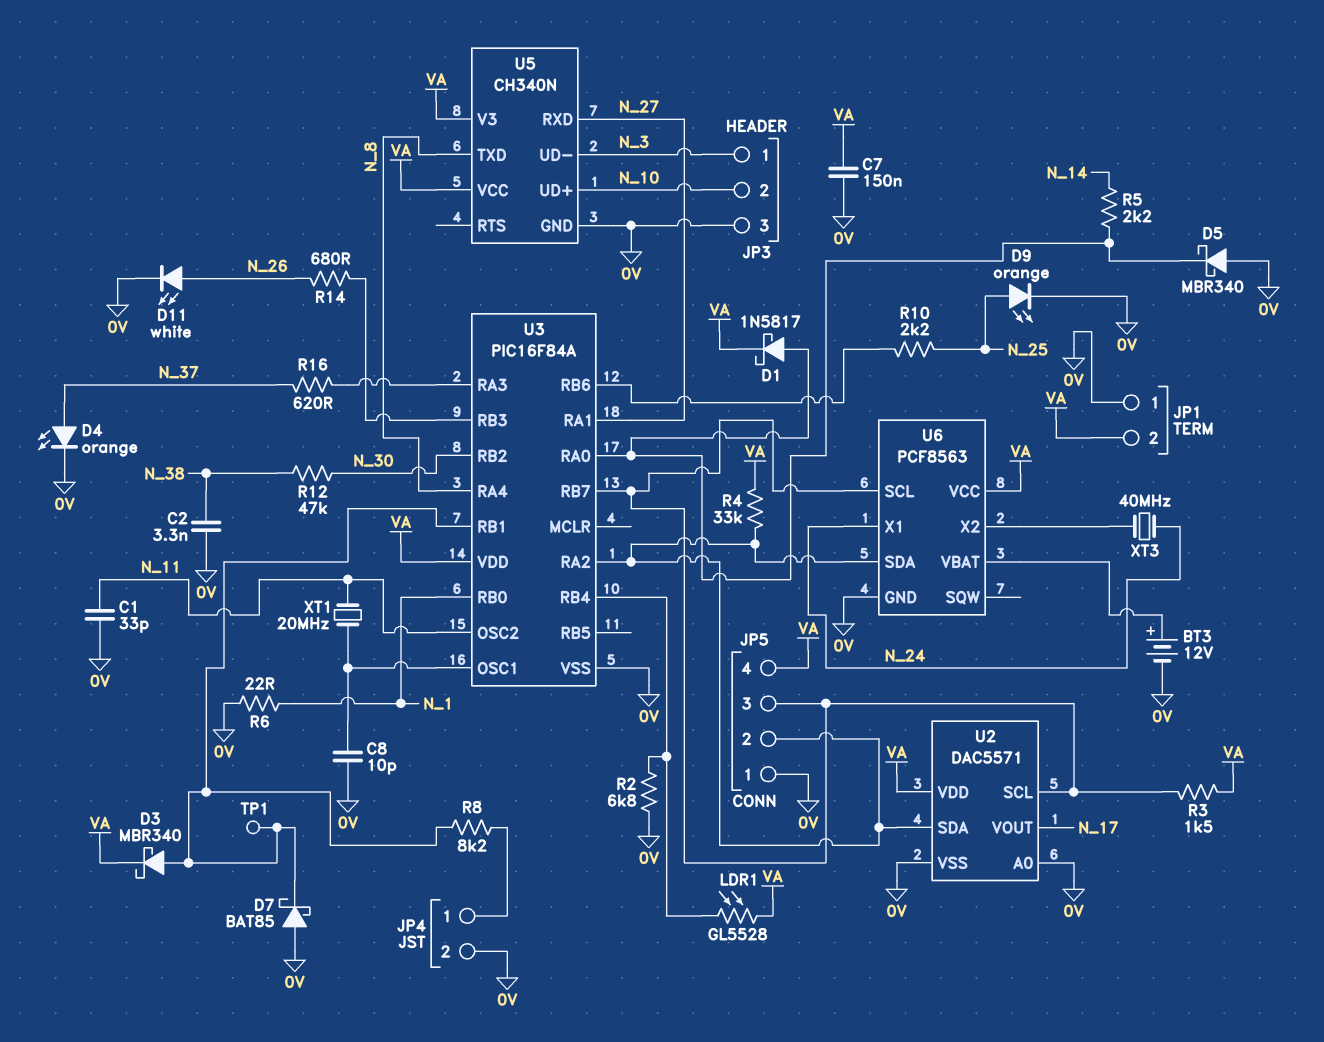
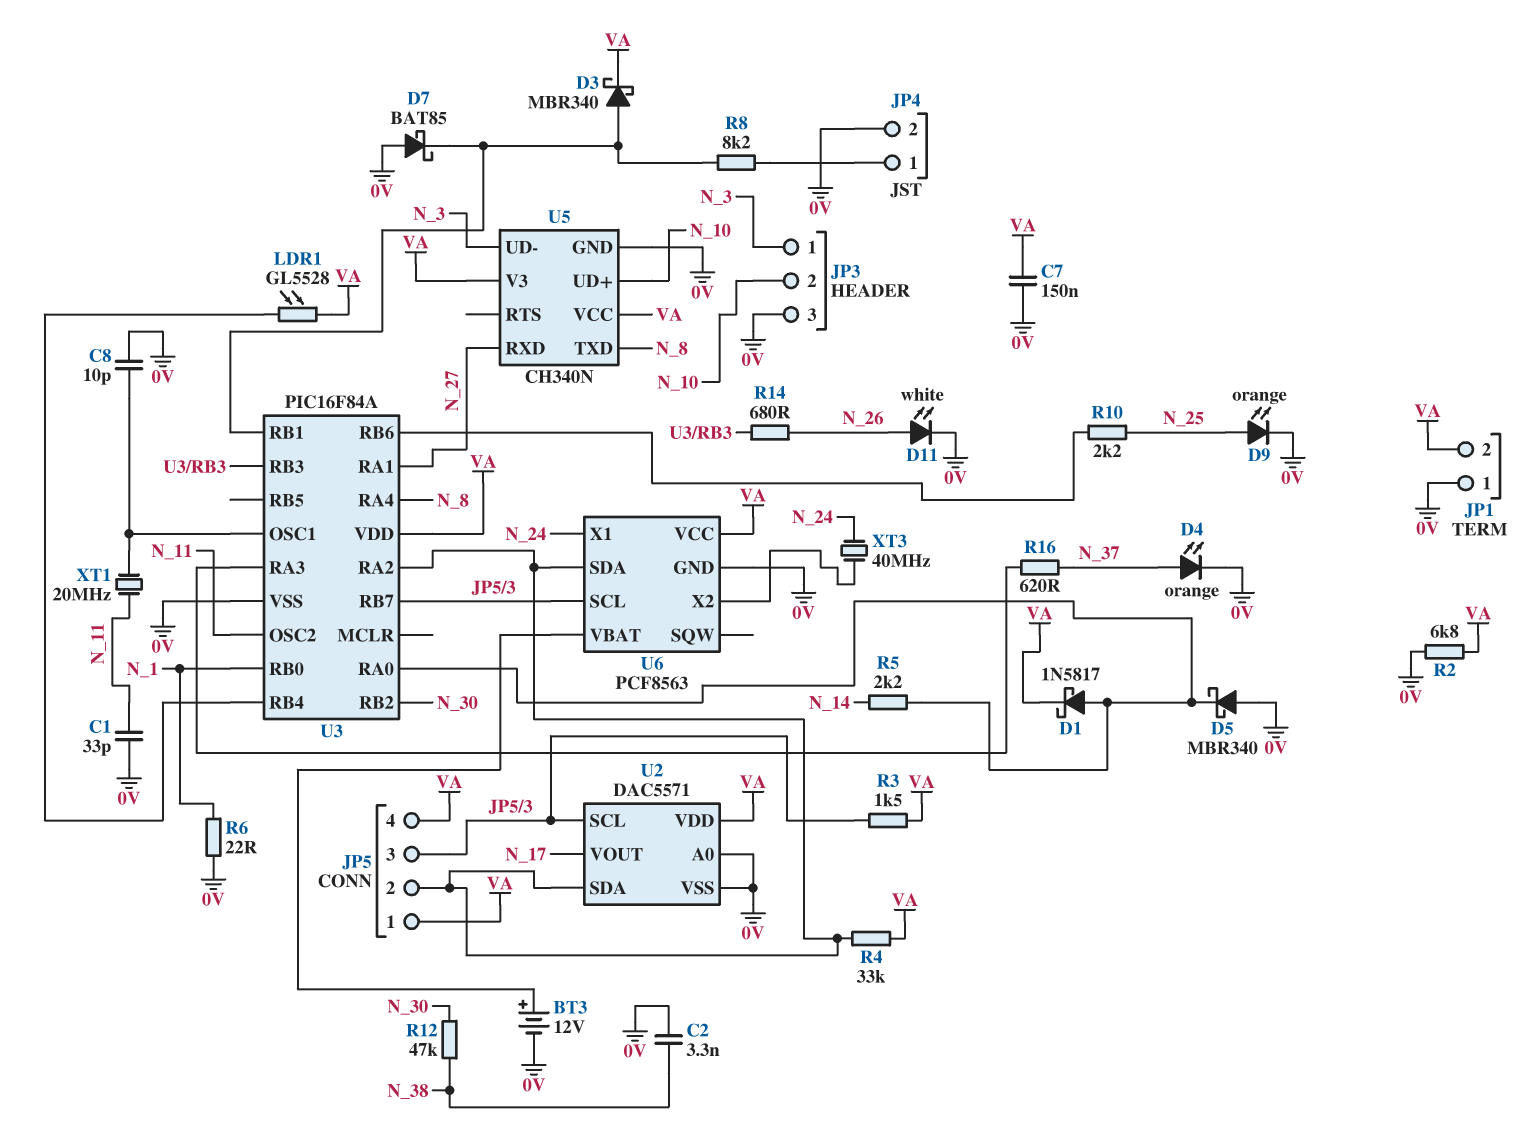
JP5 pin 1: 0V -> VA
R2: 6.8k (0V, U3/RB4) -> 6.8k (0V, VA)
TP1: test point (U3/RB1) -> none

